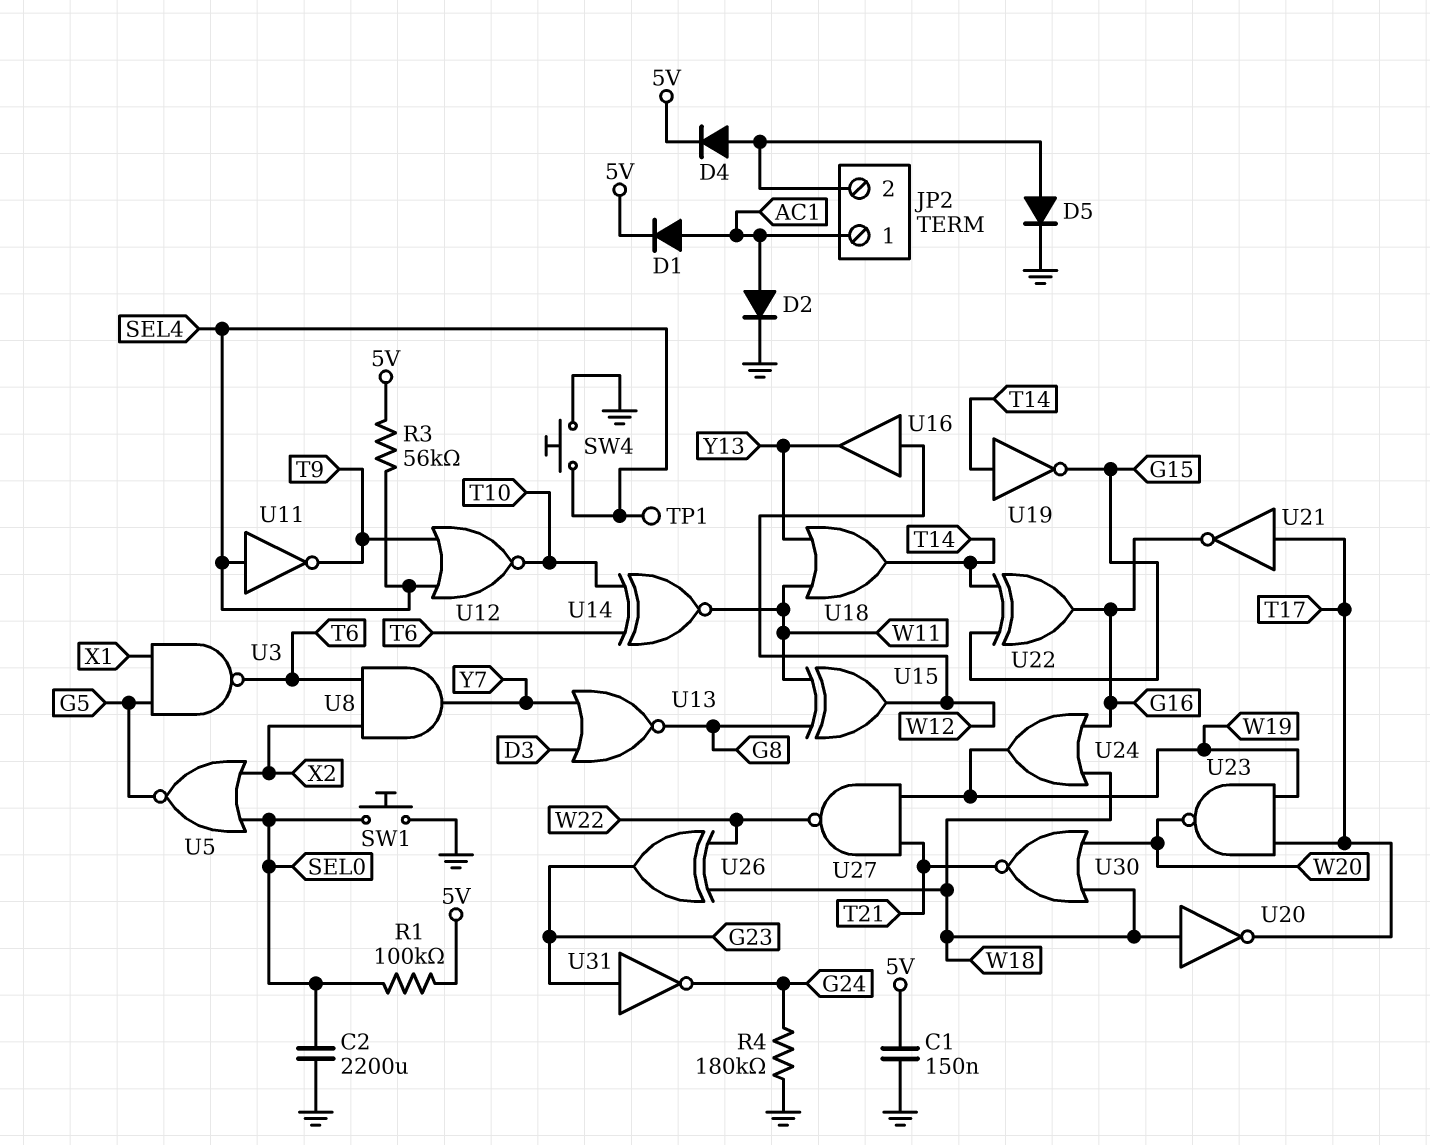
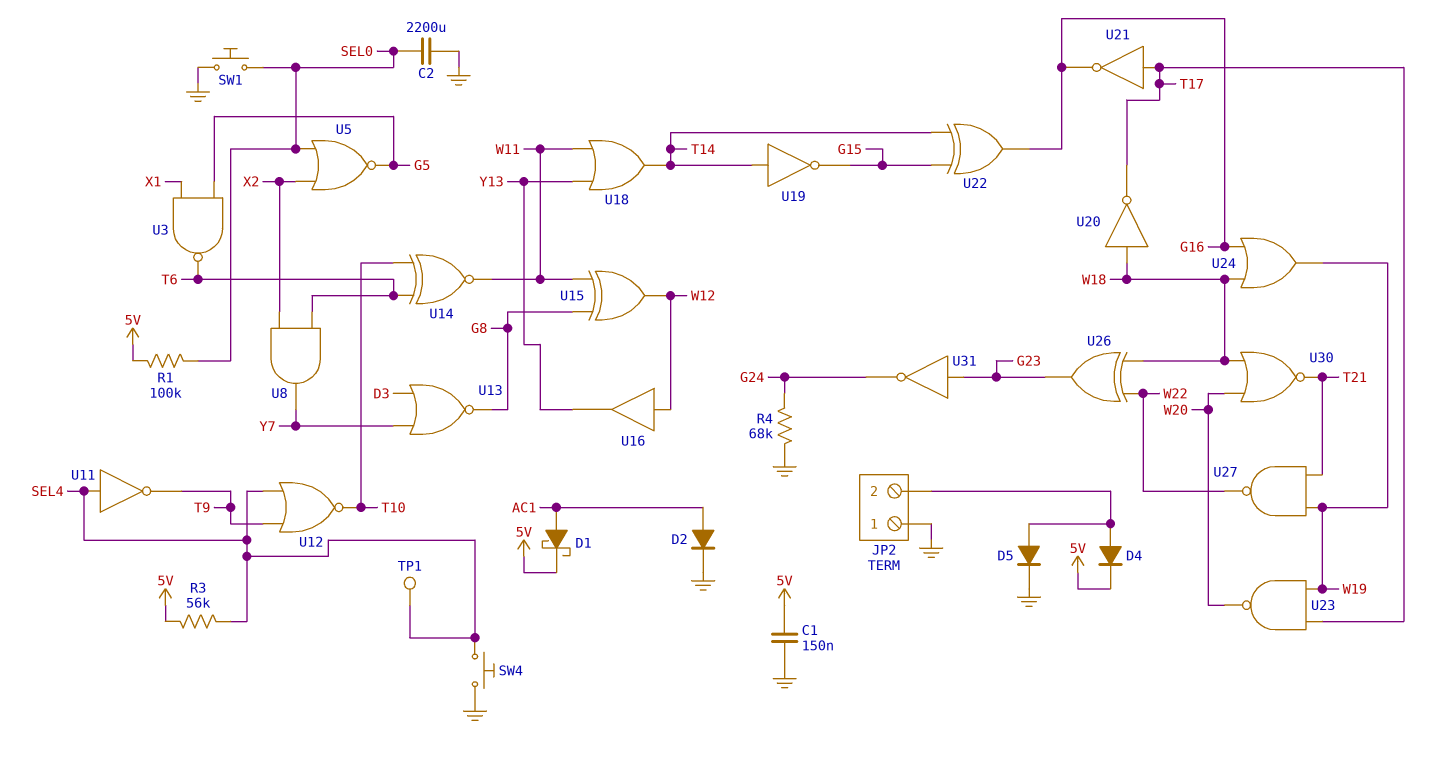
D1: diode (A AC1, K 5V) -> schottky (A AC1, K 5V)
JP2 pin 1: AC1 -> GND
R4: 180k (G24, GND) -> 68k (G24, GND)

